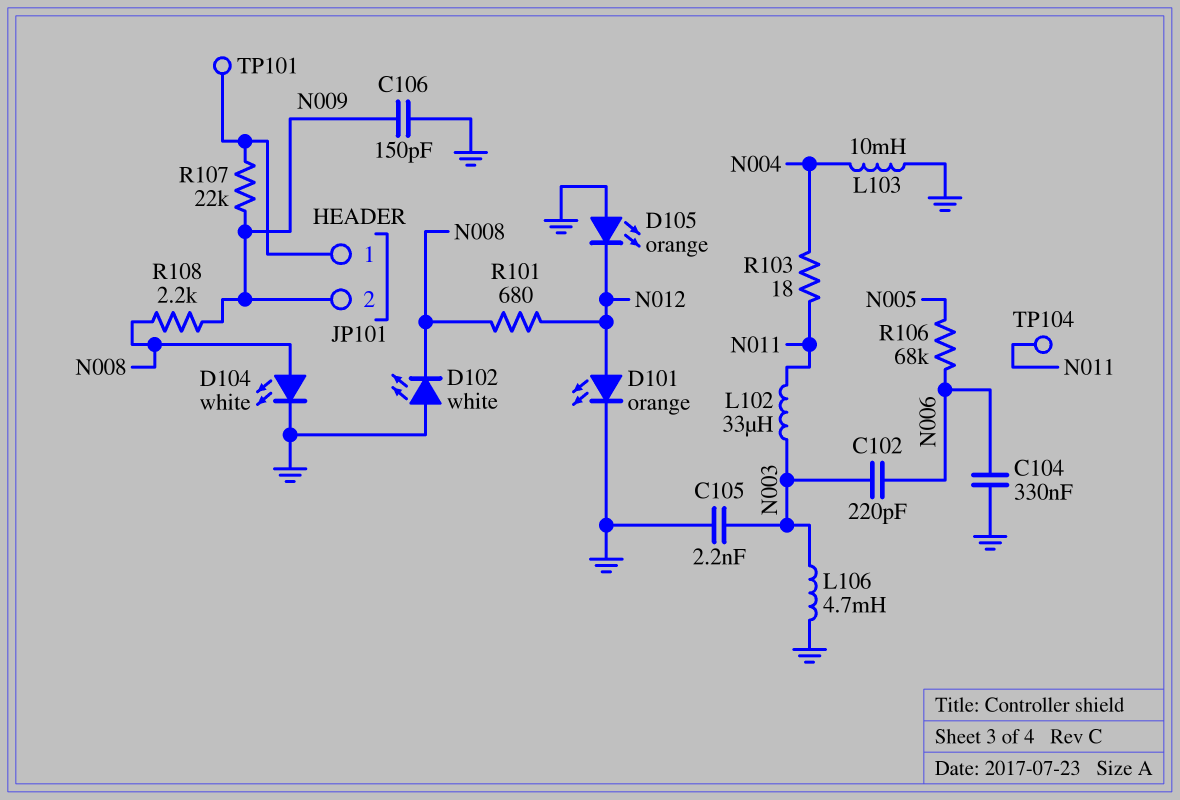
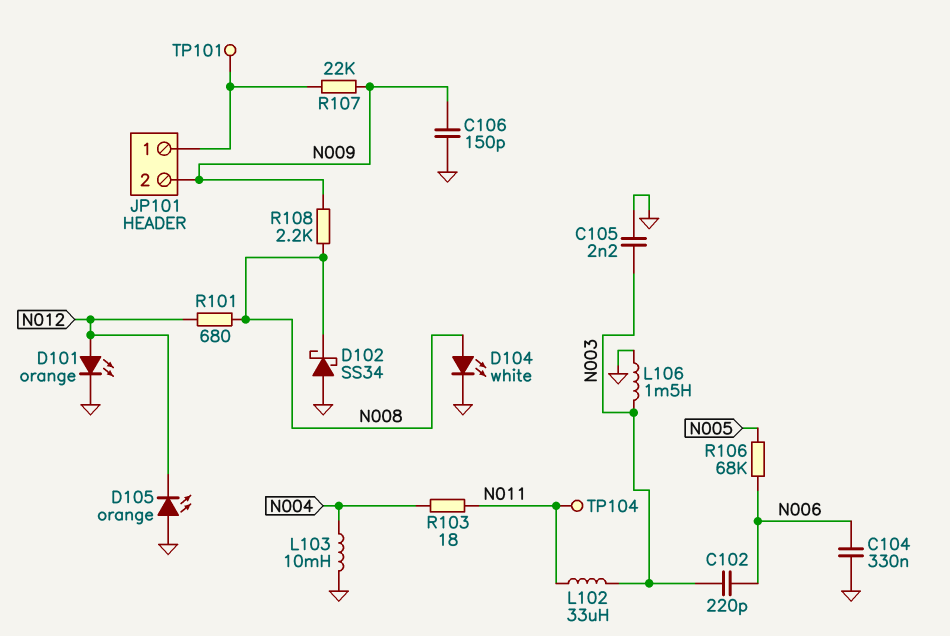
D102: LED white (A GND, K N008) -> schottky SS34 (A GND, K N008)
L106: 4.7mH (GND, N003) -> 1.5mH (GND, N003)

